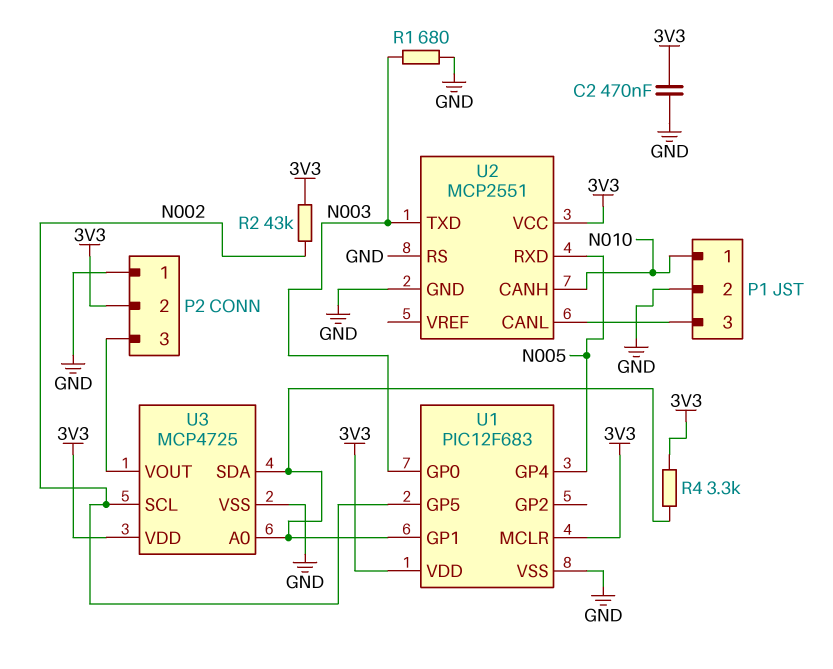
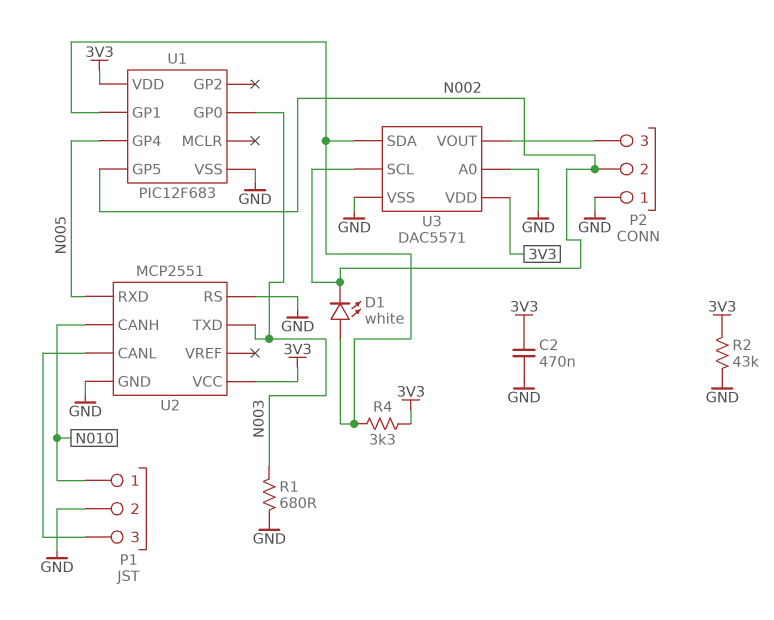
D1: none -> LED white (A U1/GP1, K N002)
P2 pin 2: 3V3 -> N002
R2: 43k (3V3, N002) -> 43k (3V3, GND)
U1 pin MCLR: 3V3 -> none
U3: MCP4725 -> DAC5571
U3 pin A0: U1/GP1 -> GND

